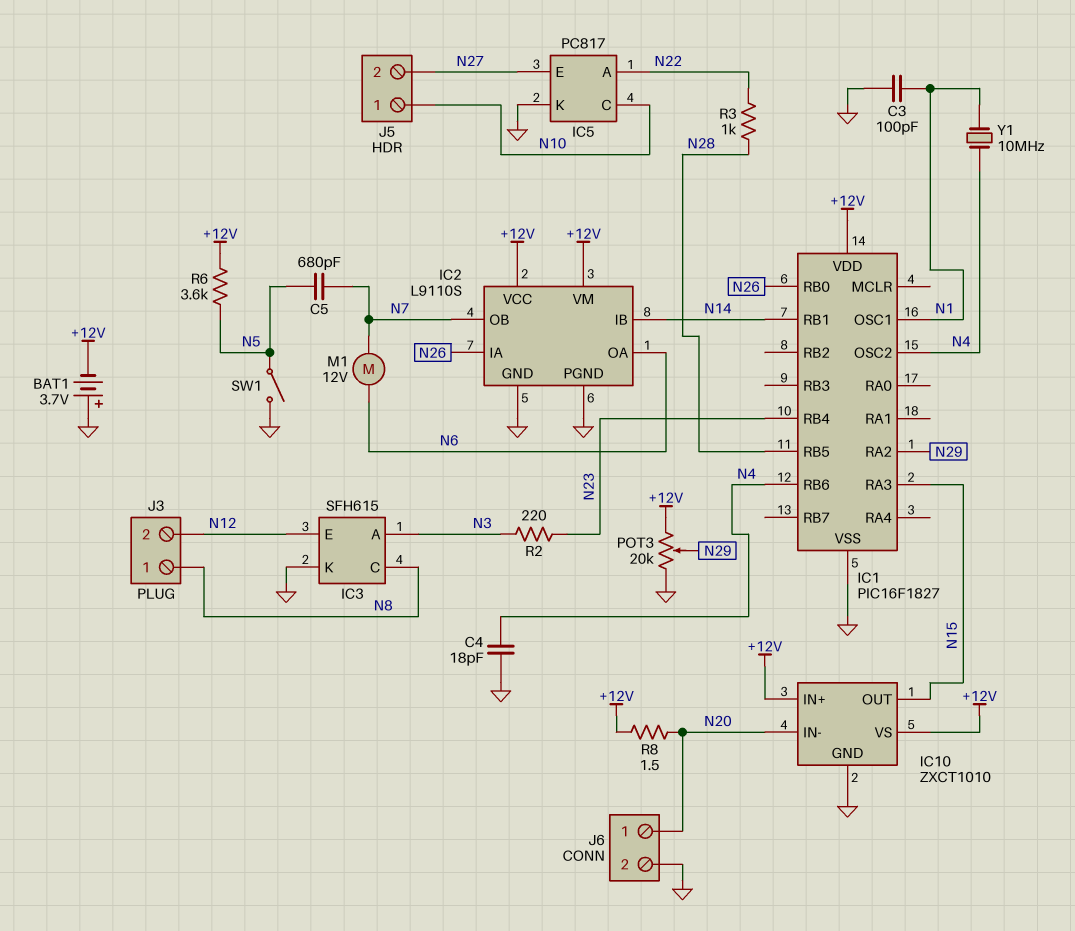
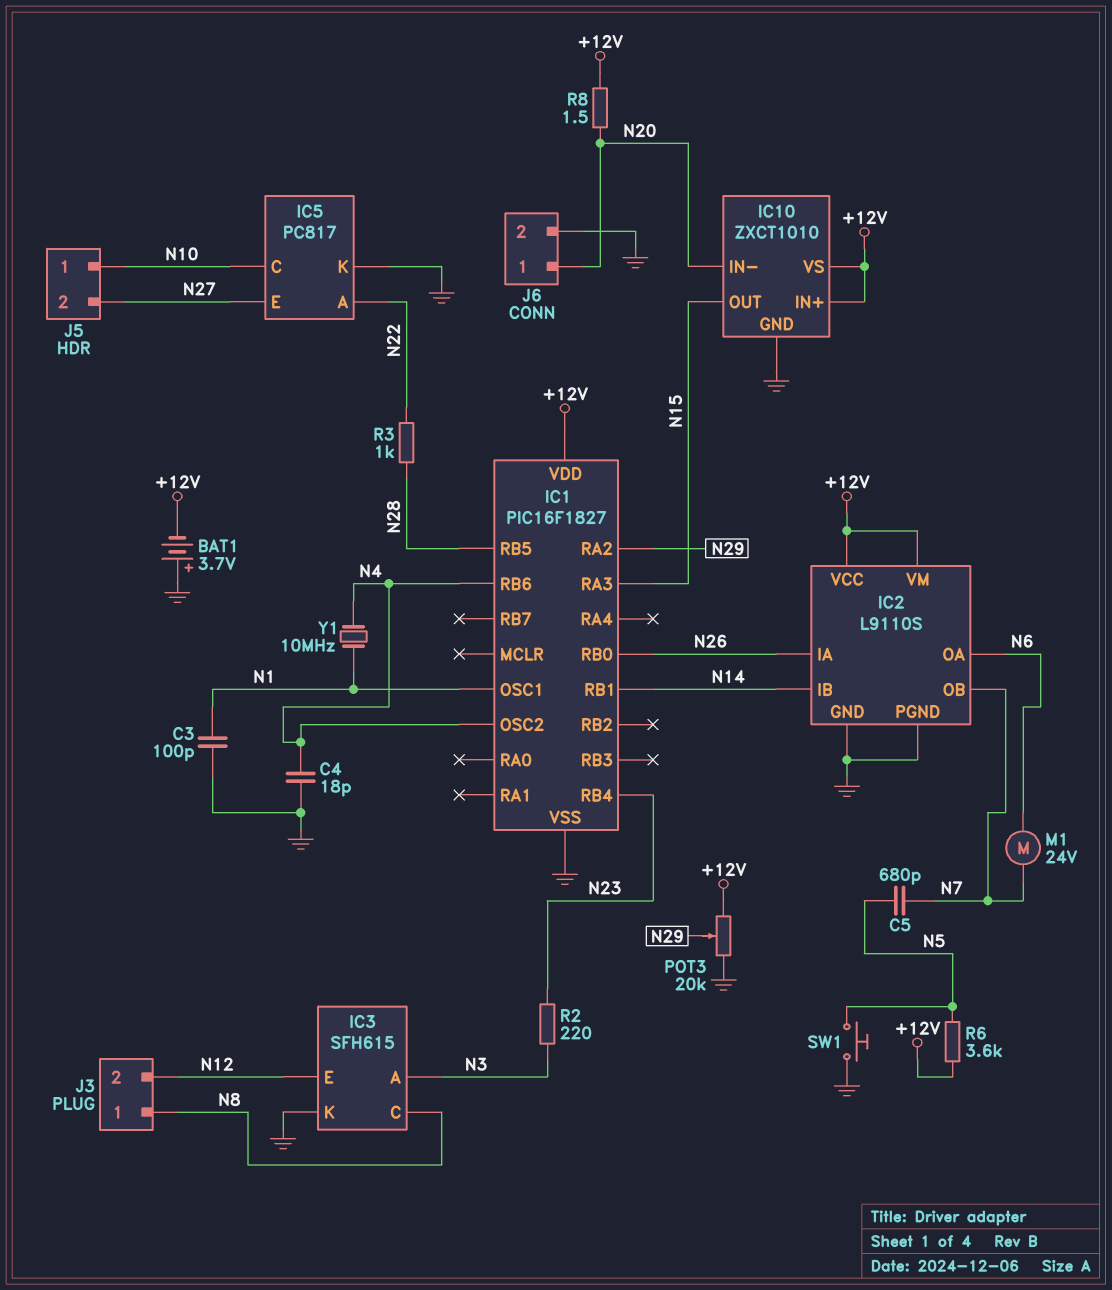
M1: motor 12V (N6, N7) -> motor 24V (N6, N7)
SW1: switch (GND, N5) -> button (GND, N5)

